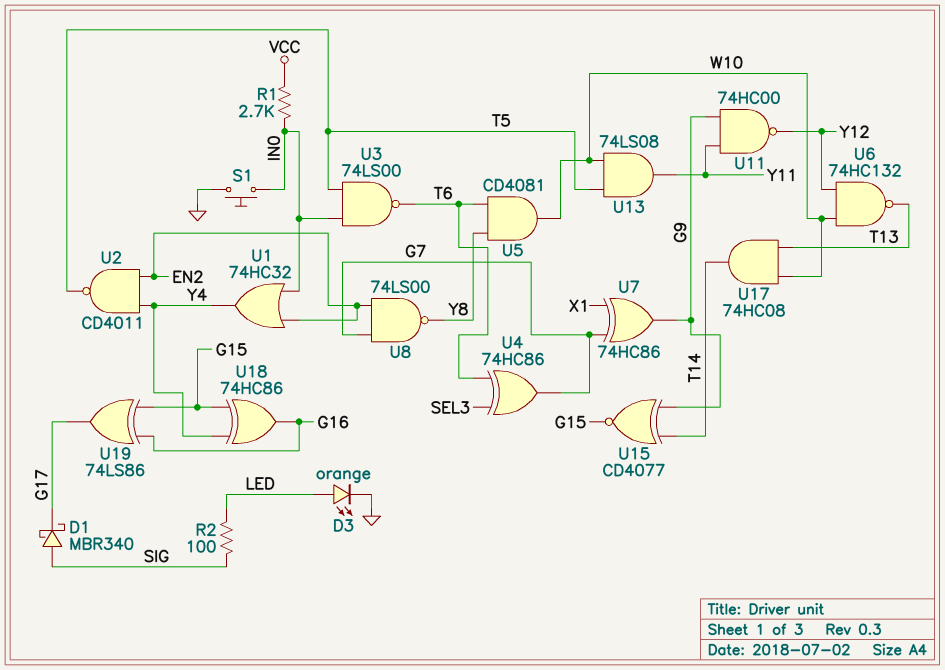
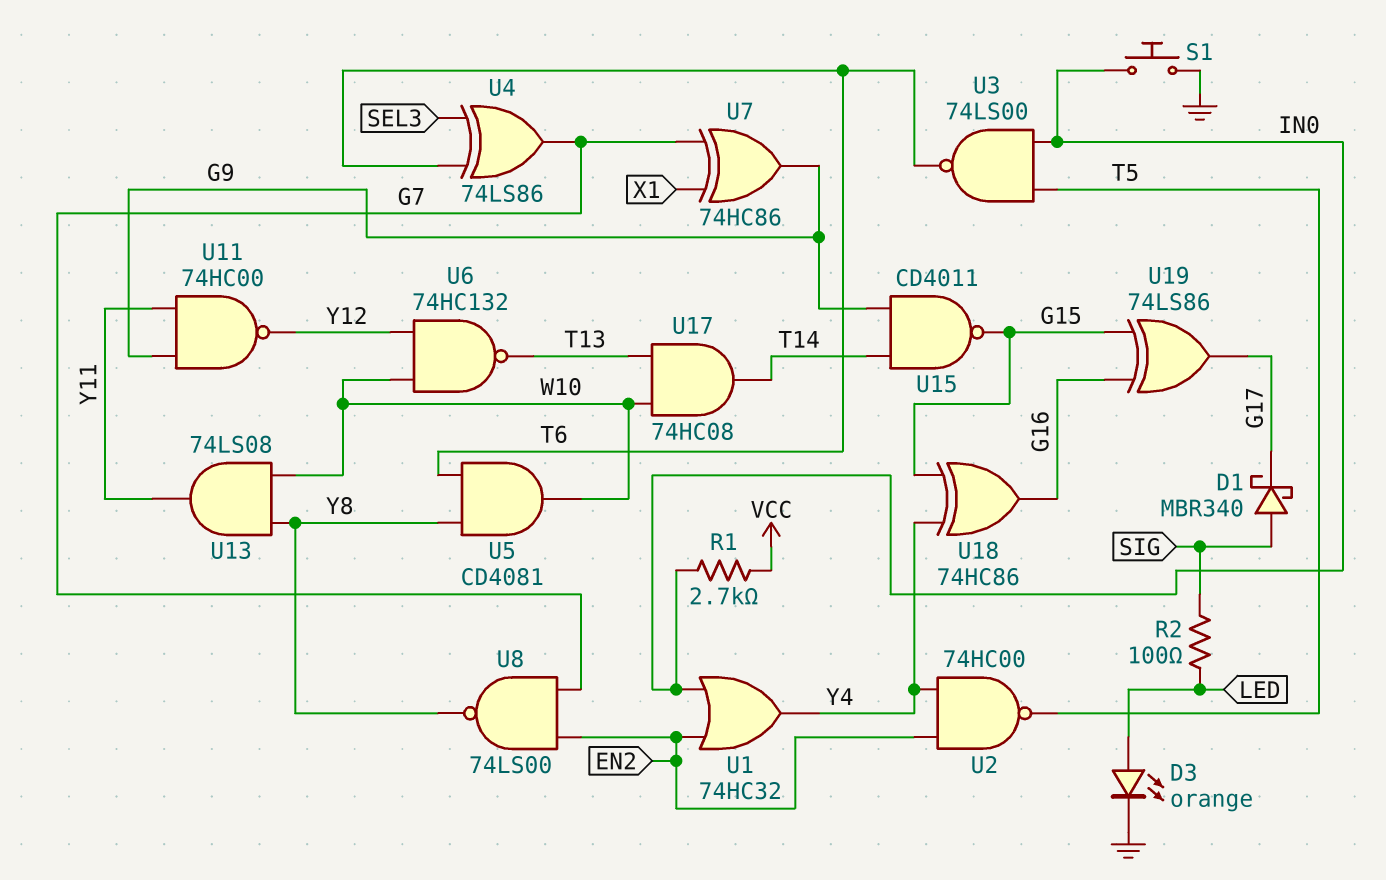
U2: NAND CD4011 (in EN2, in Y4, out T5) -> NAND 74HC00 (in EN2, in Y4, out T5)
U4: XOR 74HC86 (in SEL3, in T6, out G7) -> XOR 74LS86 (in SEL3, in T6, out G7)
U13: AND 74LS08 (in T5, in W10, out Y11) -> AND 74LS08 (in W10, in Y8, out Y11)
U15: XNOR CD4077 (in G9, in T14, out G15) -> NAND CD4011 (in G9, in T14, out G15)

